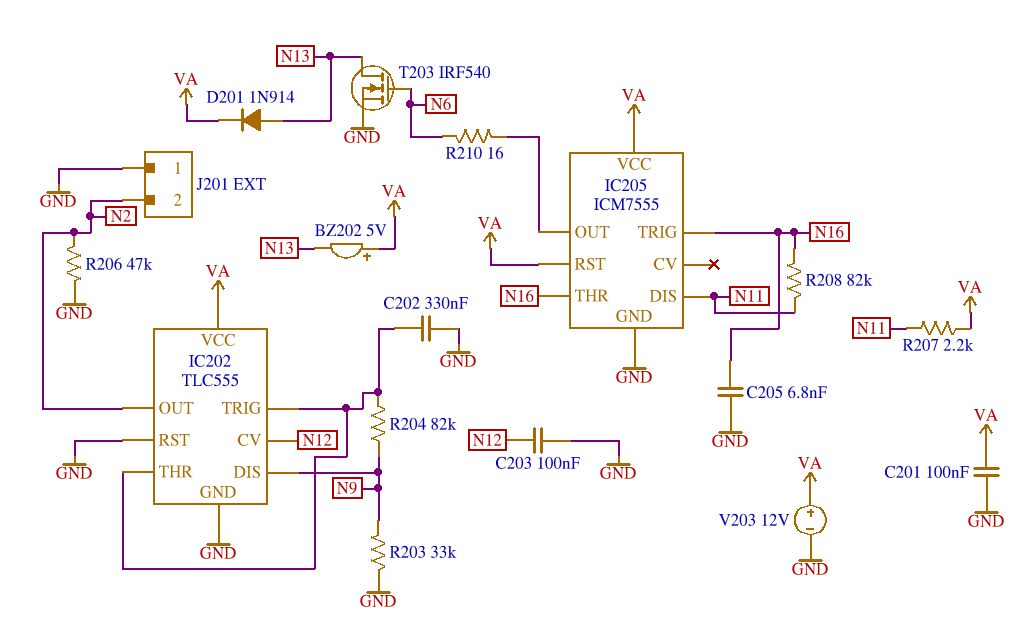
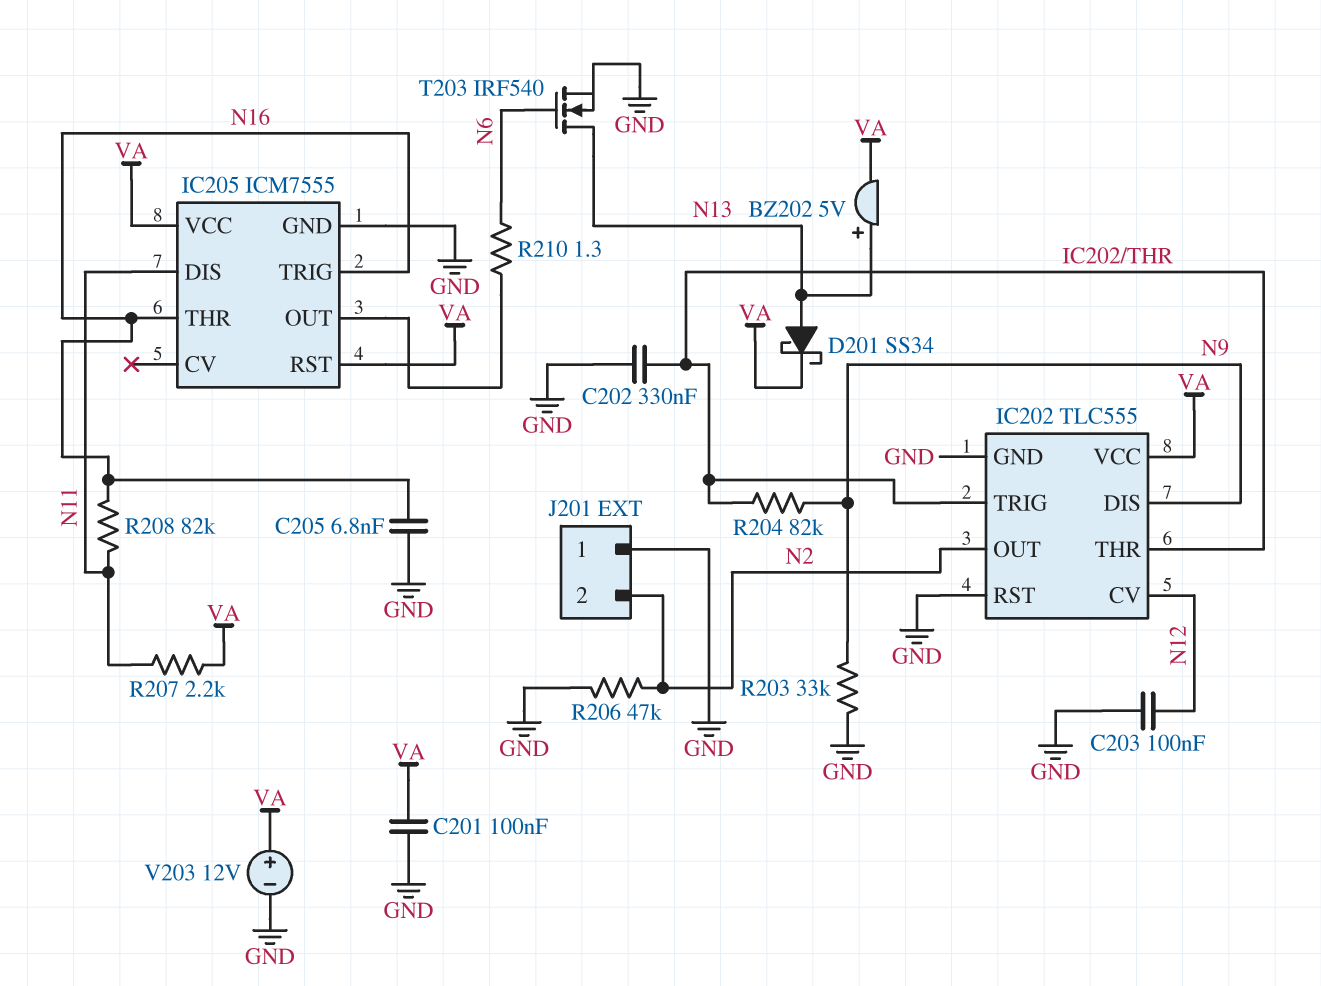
BZ202: buzzer 5V (plus VA, minus N13) -> buzzer 5V (plus N13, minus VA)
D201: diode 1N914 (A N13, K VA) -> schottky SS34 (A N13, K VA)
R210: 16 (IC205/OUT, N6) -> 1.3 (IC205/OUT, N6)

